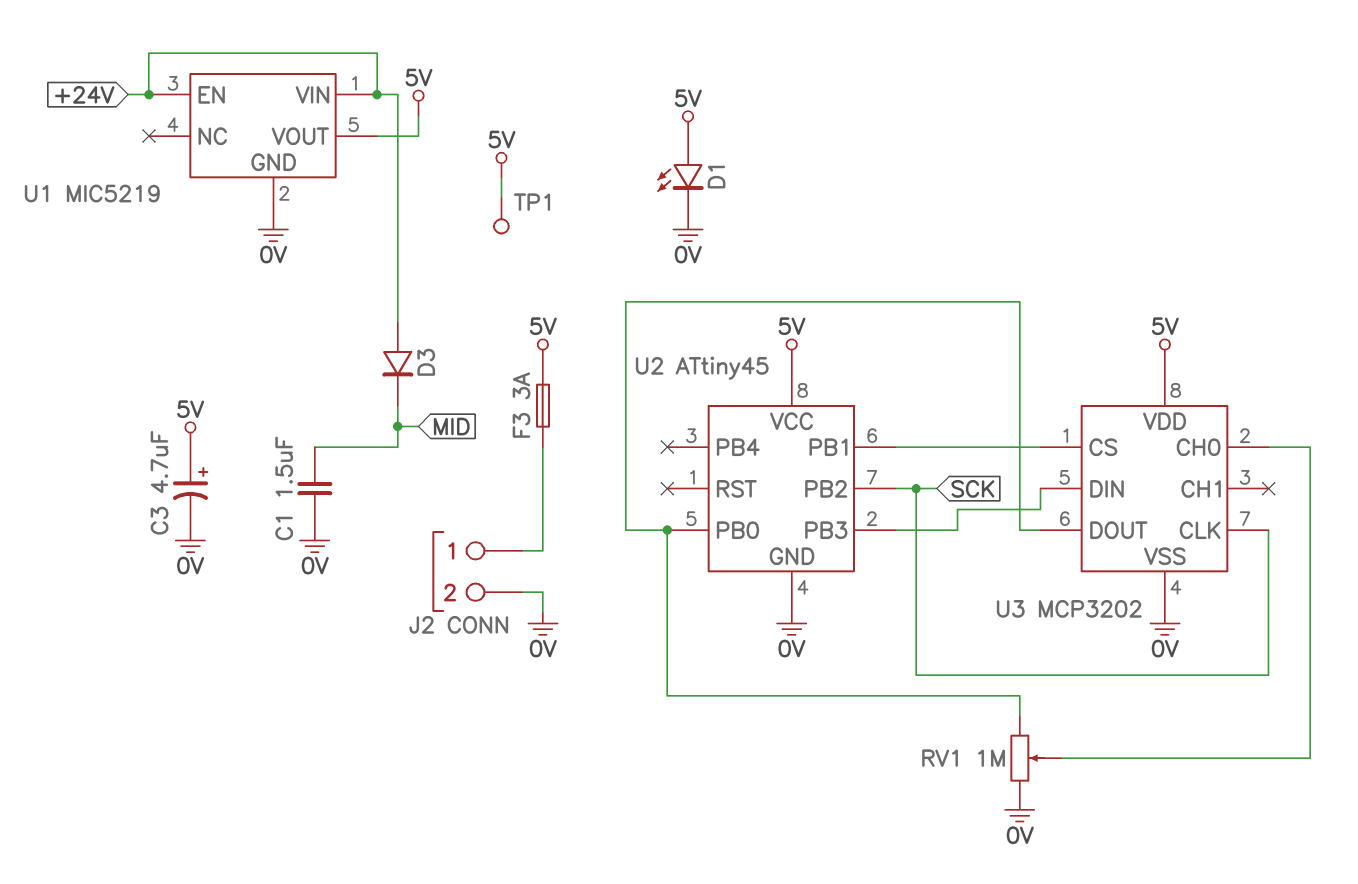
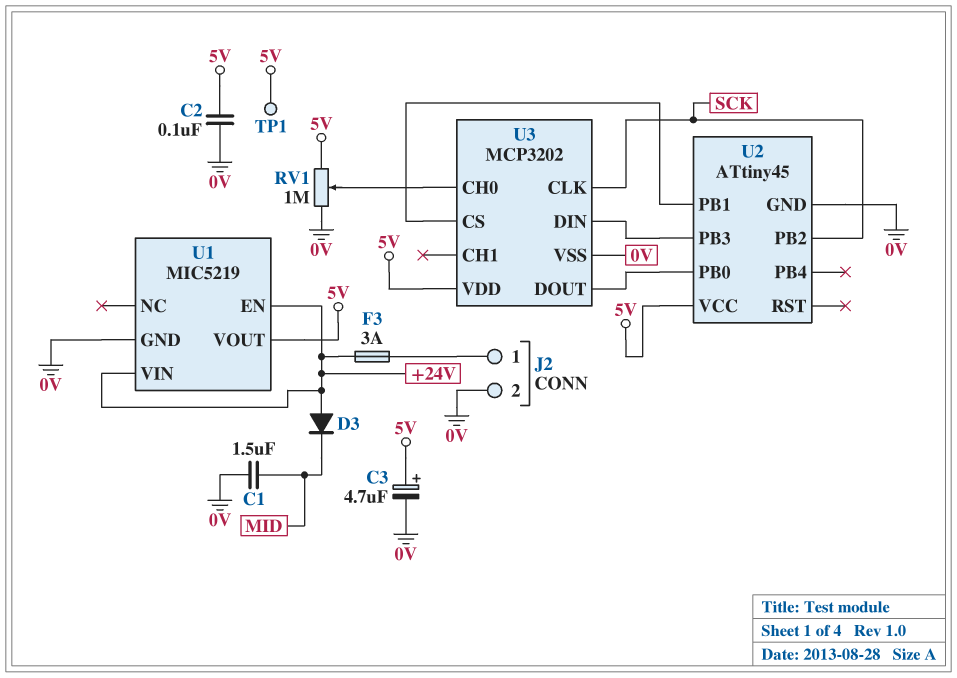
C2: none -> 100nF (0V, 5V)
D1: LED (A 5V, K 0V) -> none
F3: 3A (5V, J2/1) -> 3A (+24V, J2/1)
RV1: 1M (0V, U2/PB0, wiper U3/CH0) -> 1M (0V, 5V, wiper U3/CH0)

